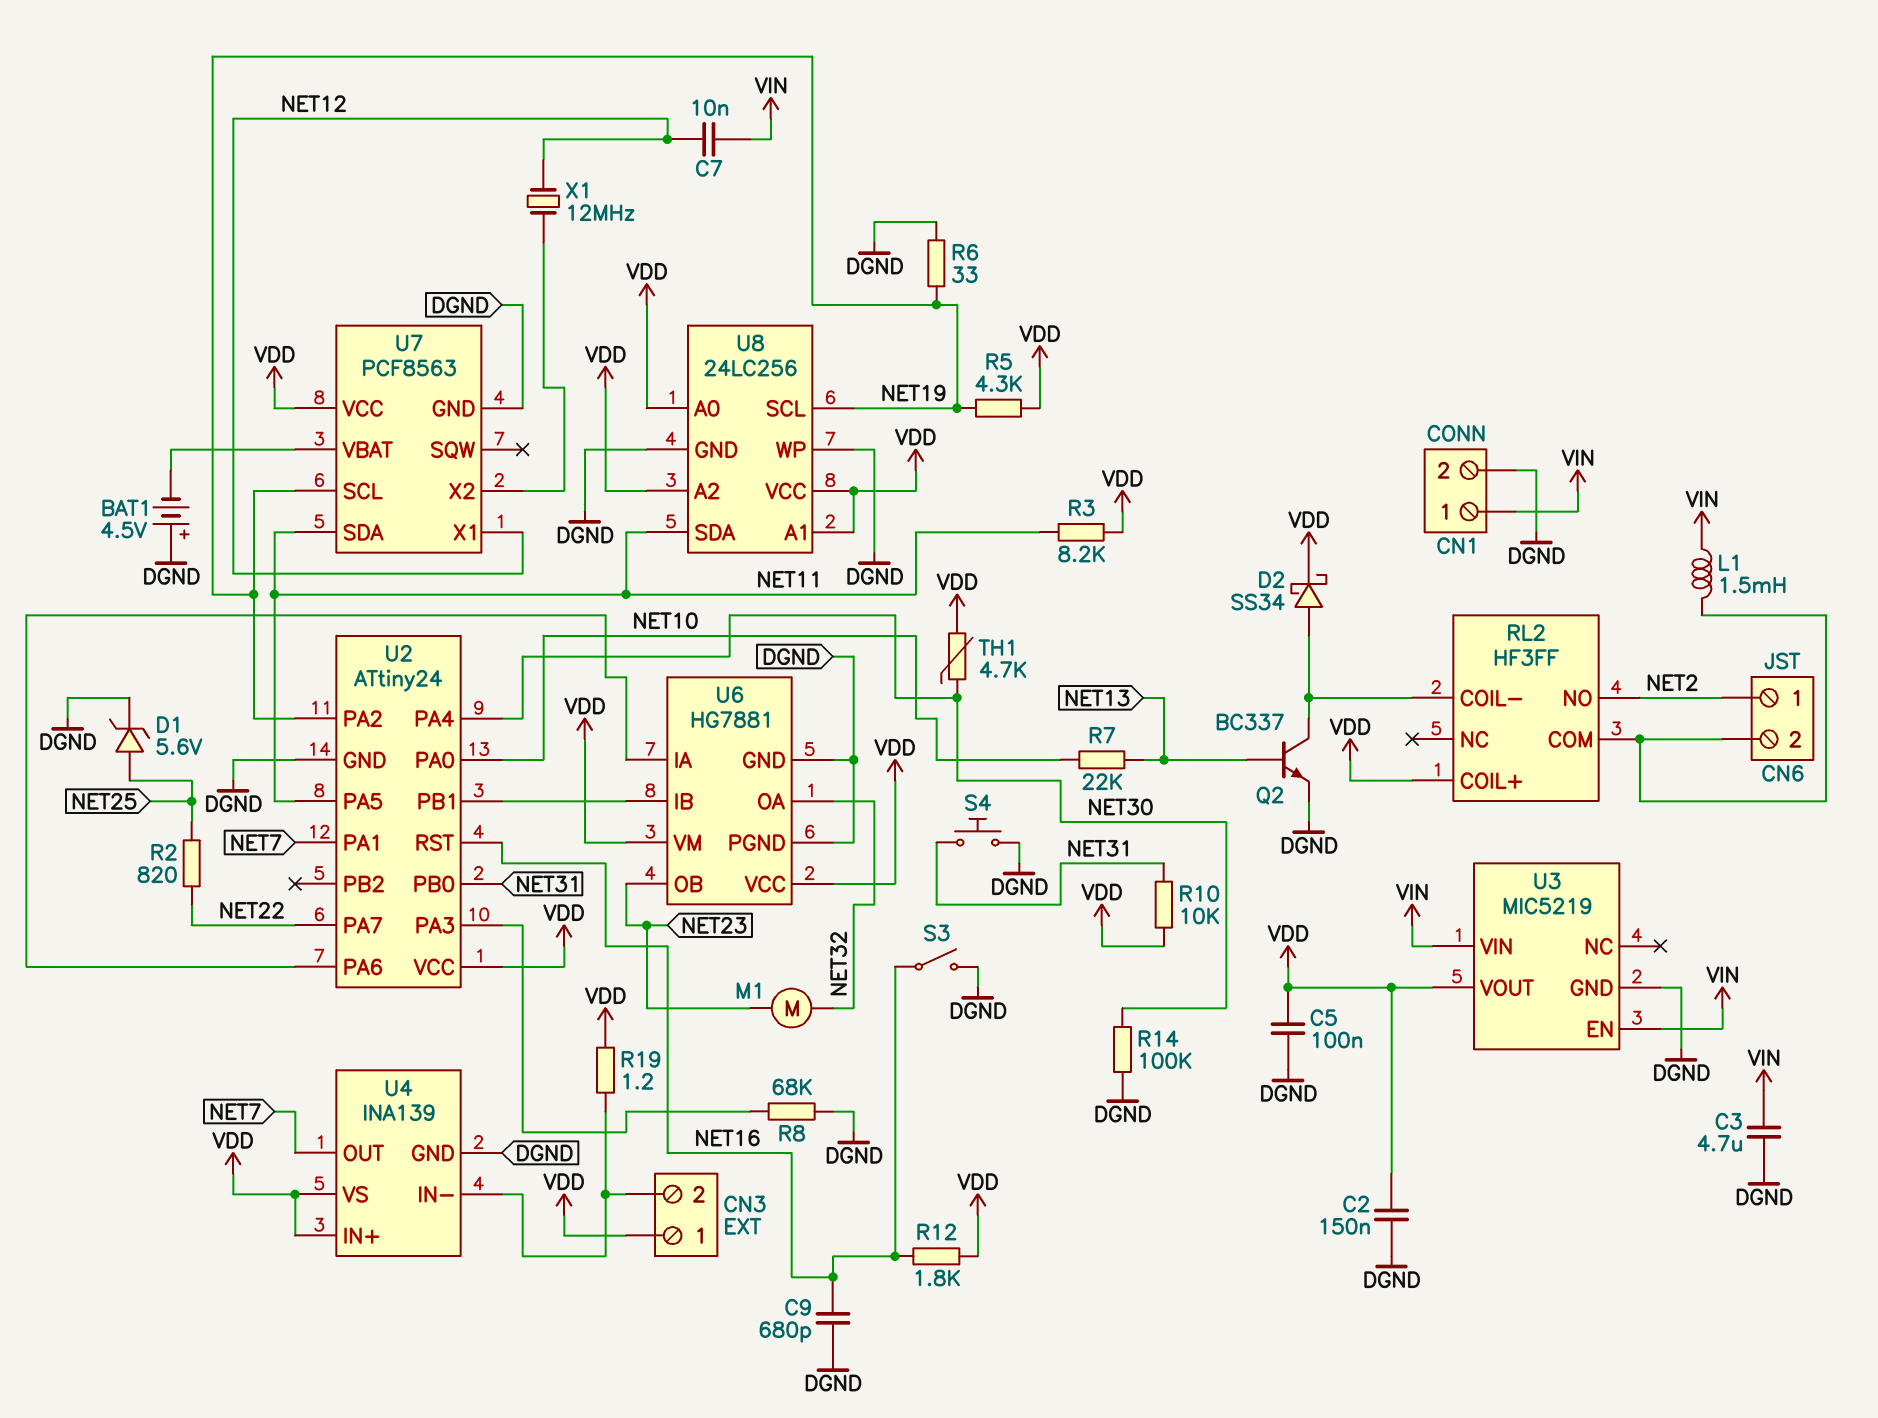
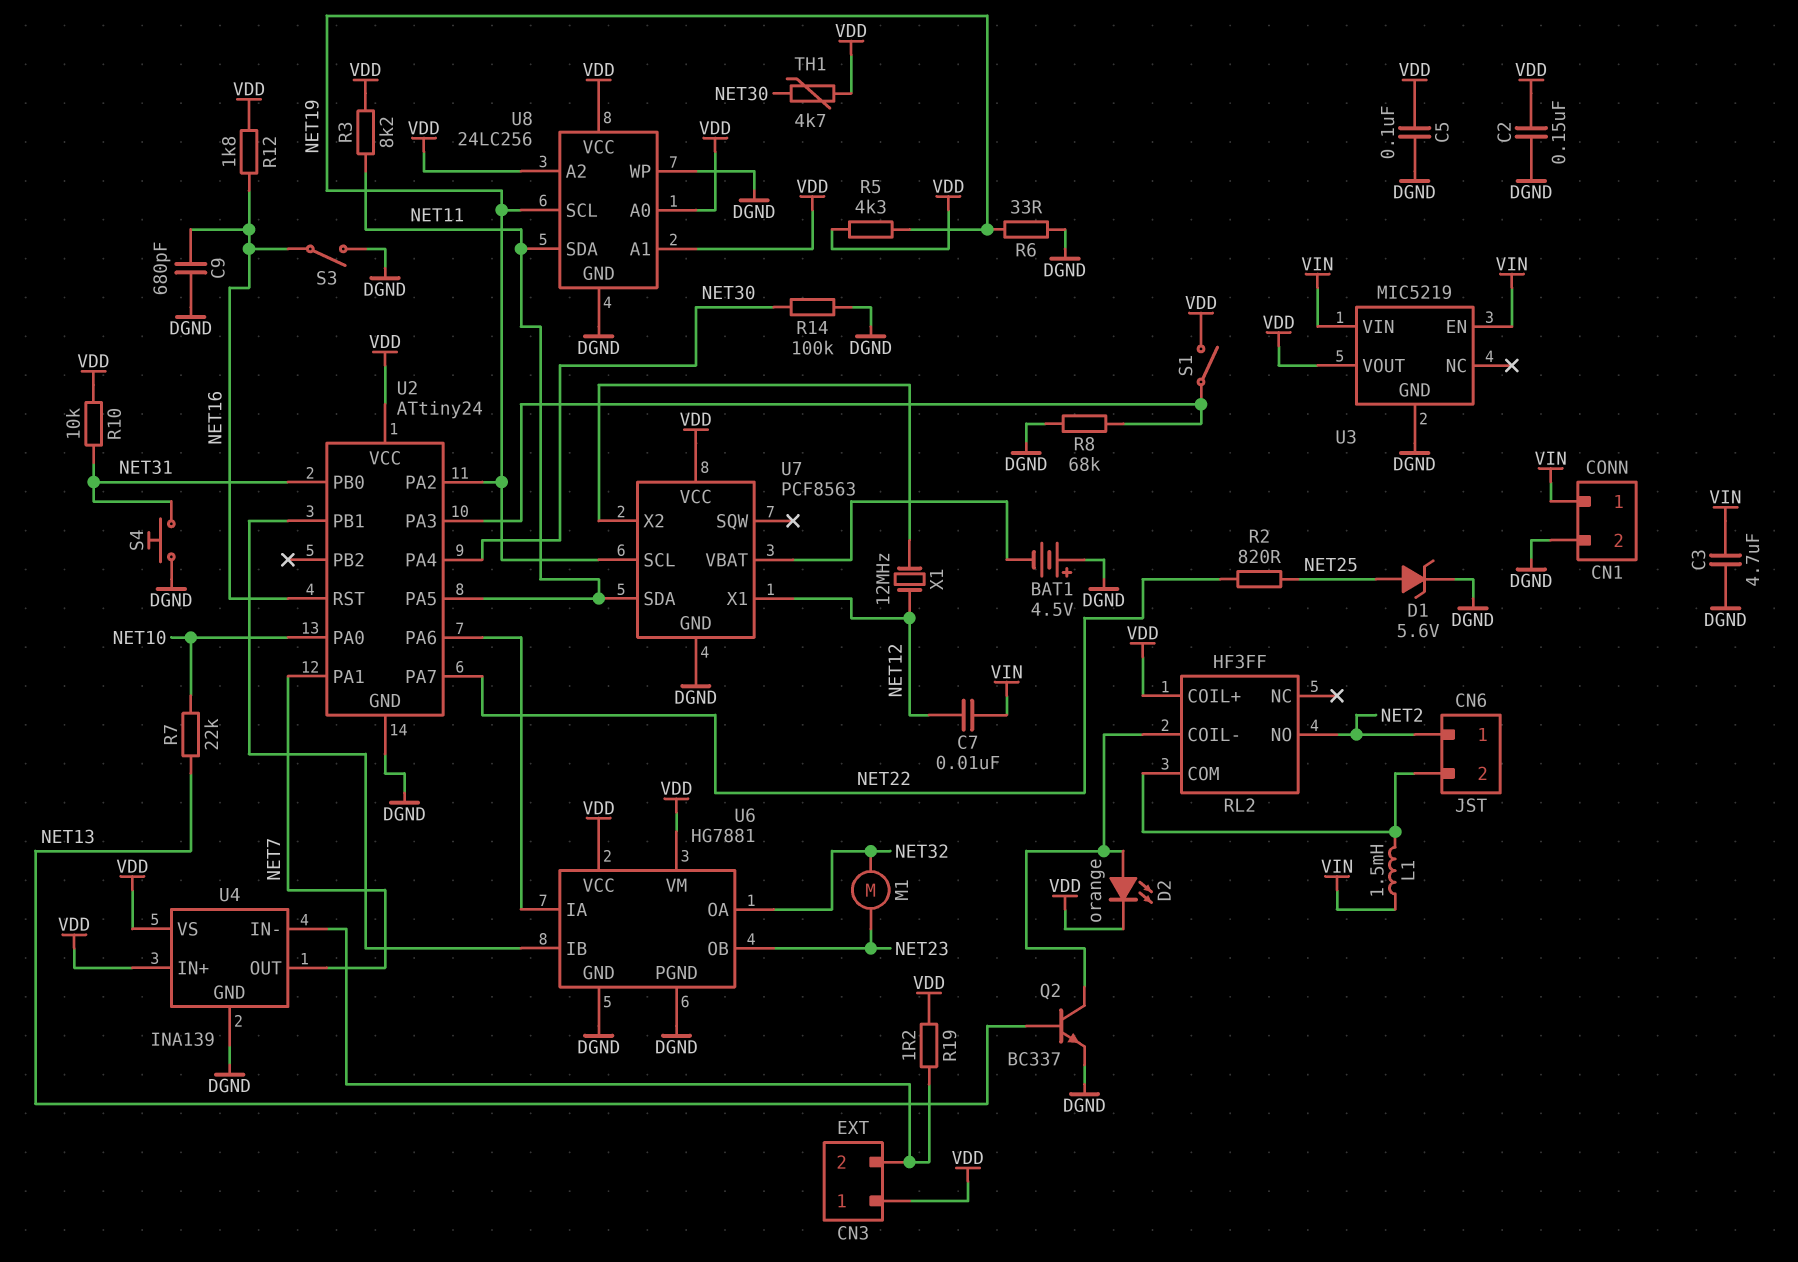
D2: schottky SS34 (A RL2/COIL-, K VDD) -> LED orange (A RL2/COIL-, K VDD)
S1: none -> switch (U2/PA3, VDD)

